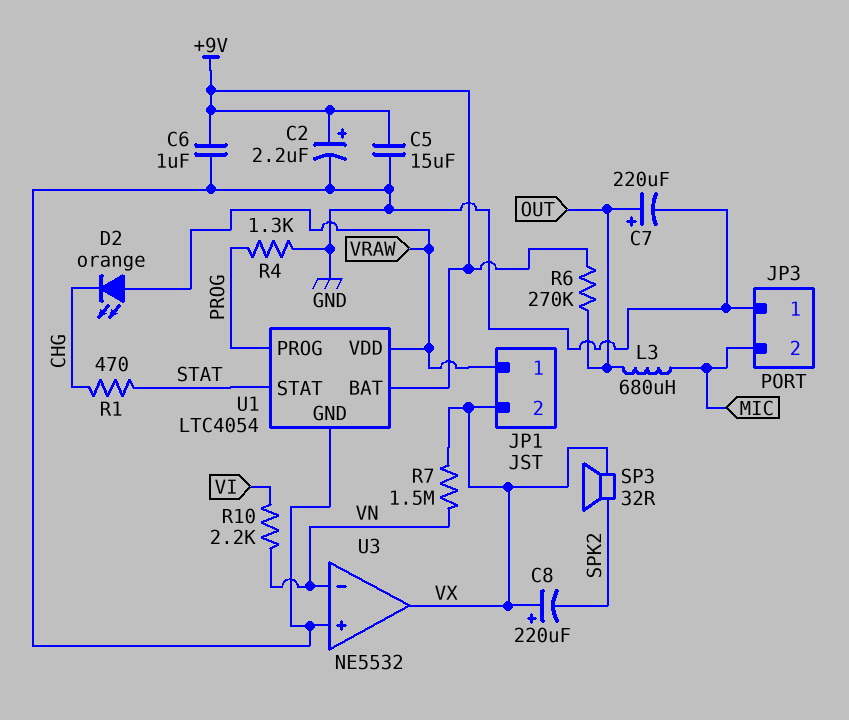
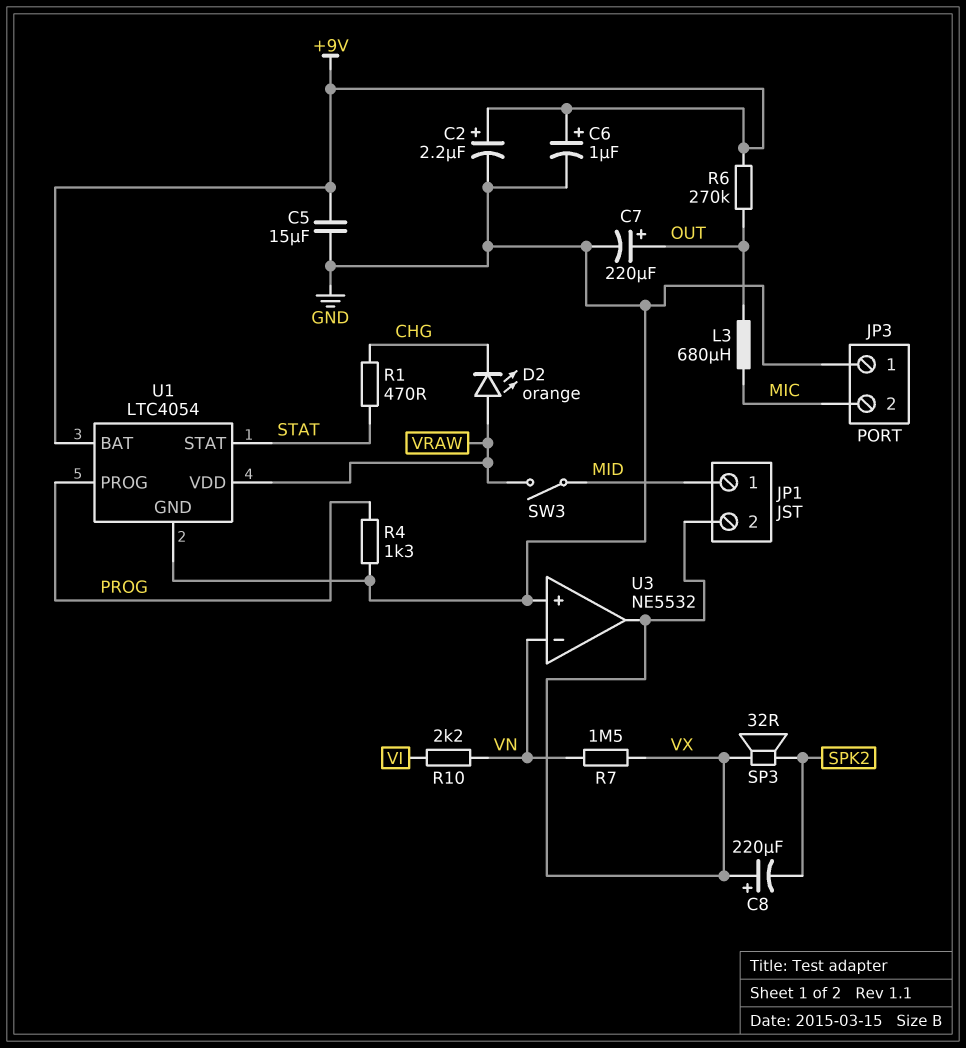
C6: 1uF (+9V, GND) -> 1uF (plus +9V, minus GND)
JP1 pin 1: VRAW -> MID
SW3: none -> switch (MID, VRAW)

